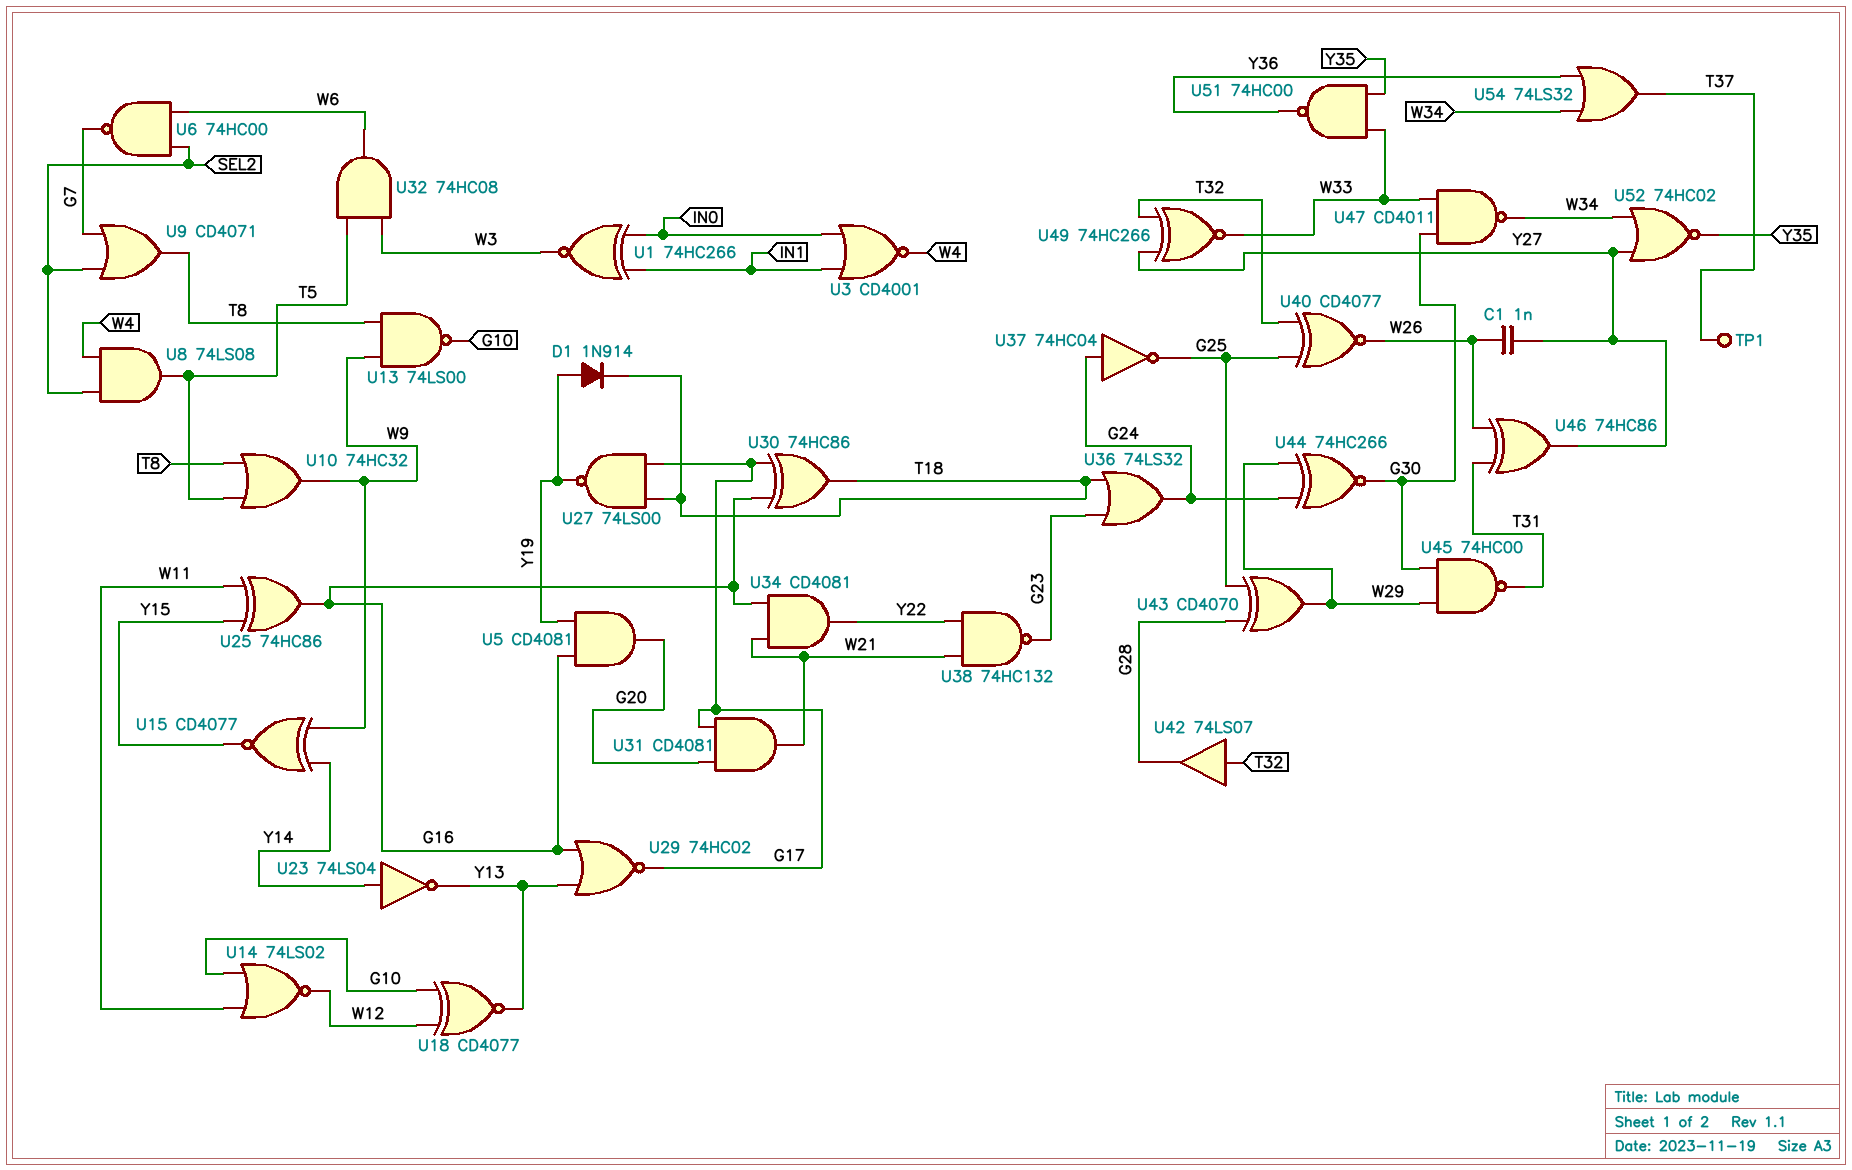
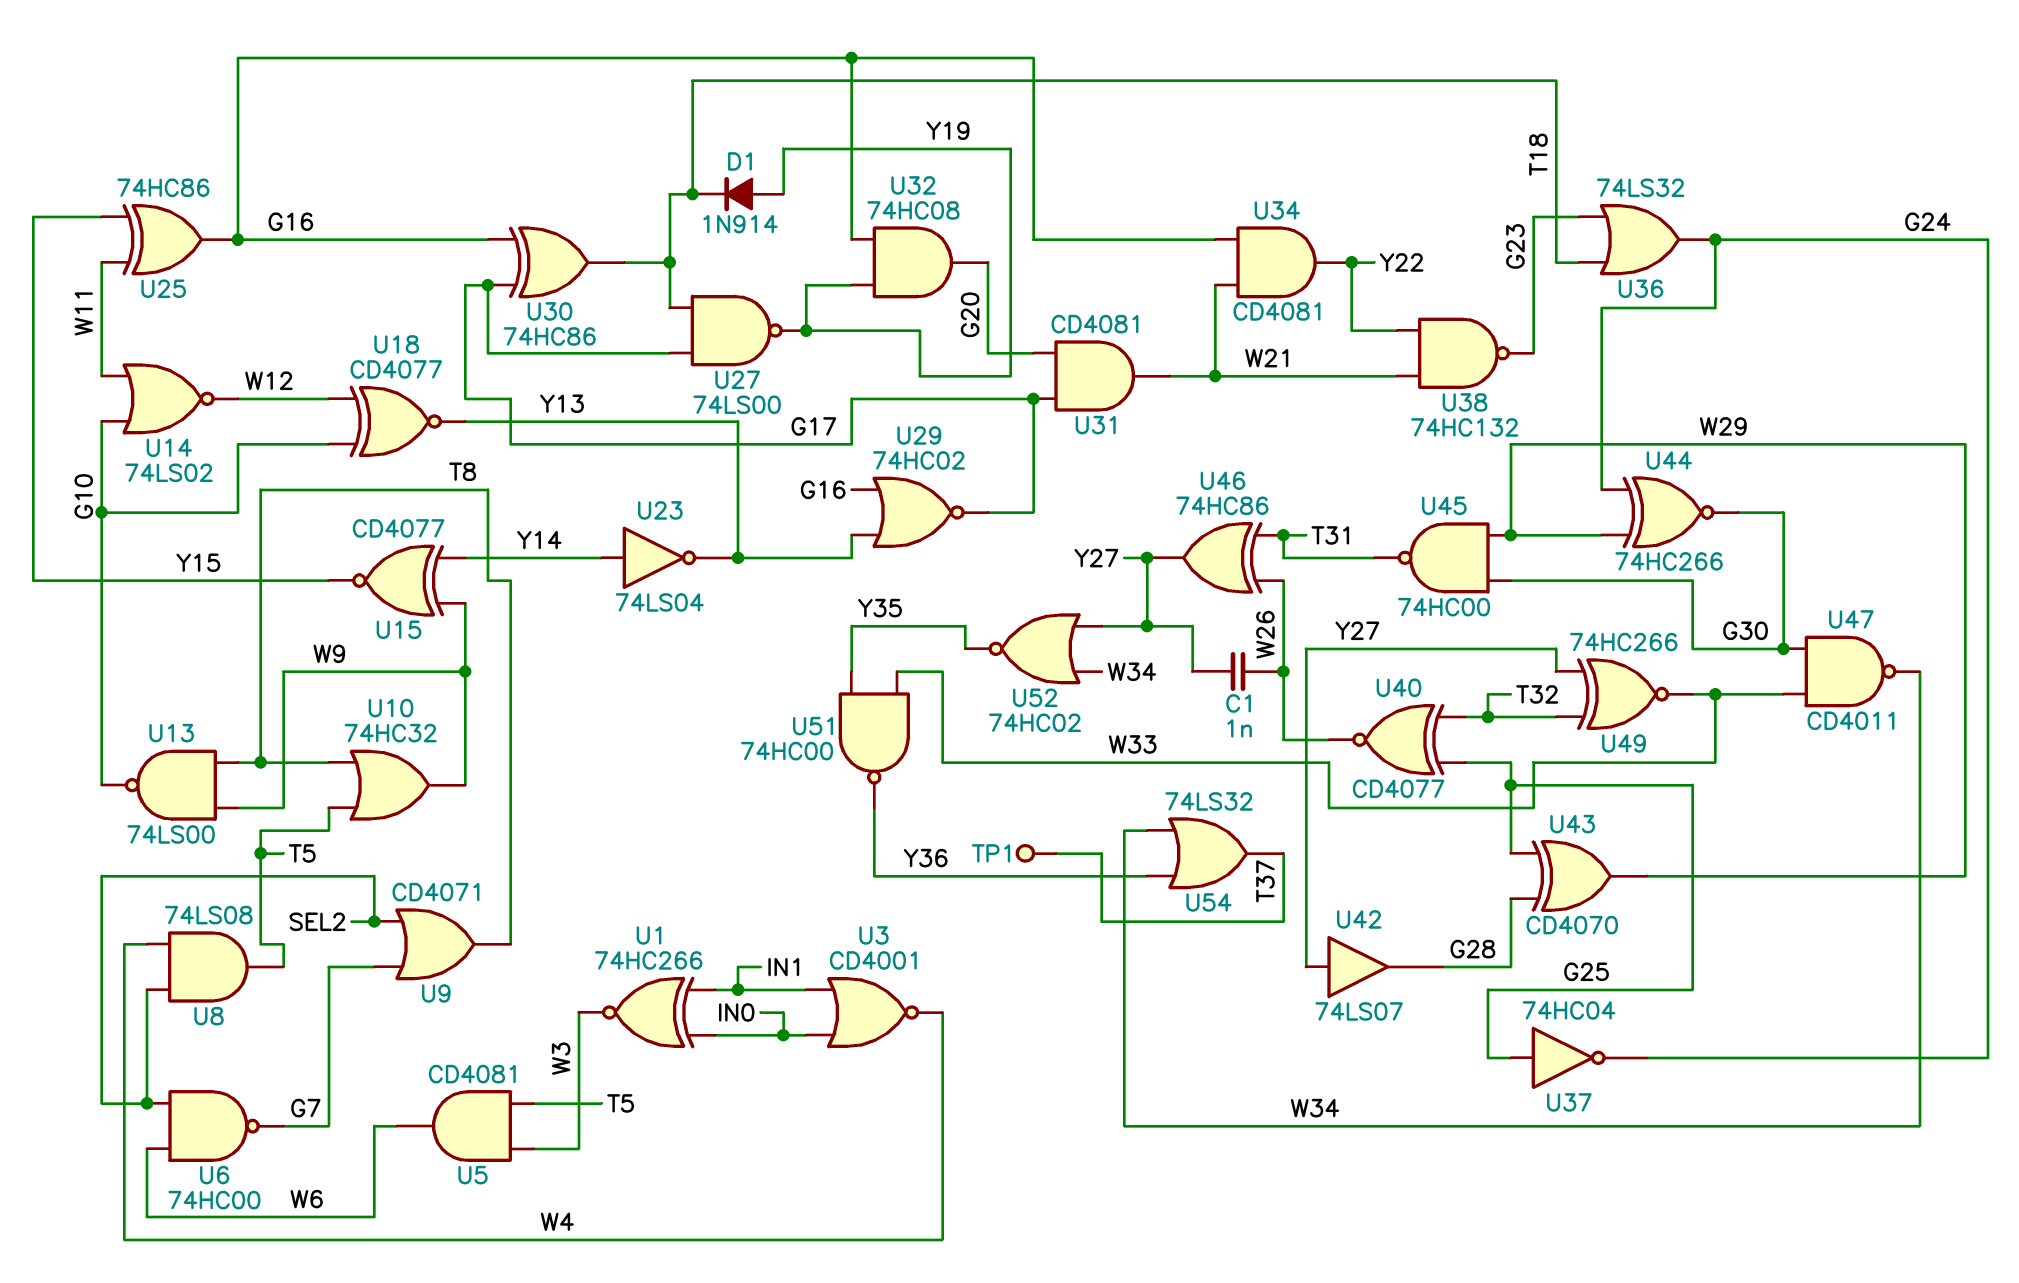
U5: AND CD4081 (in G16, in Y19, out G20) -> AND CD4081 (in T5, in W3, out W6)
U32: AND 74HC08 (in T5, in W3, out W6) -> AND 74HC08 (in G16, in Y19, out G20)
U37: NOT 74HC04 (in G24, out G25) -> NOT 74HC04 (in G25, out G24)
U42: buffer 74LS07 (in T32, out G28) -> buffer 74LS07 (in Y27, out G28)

